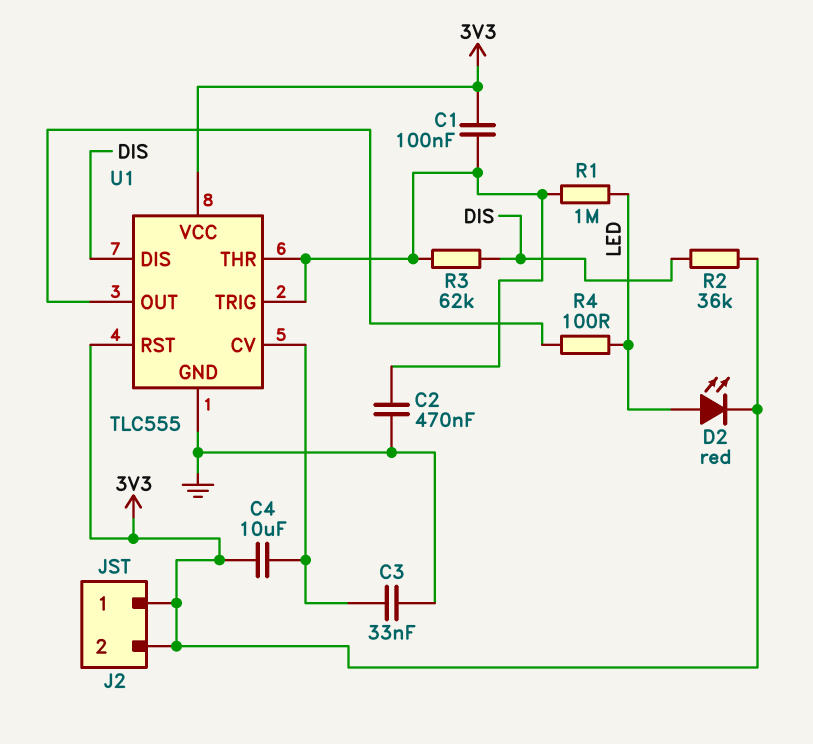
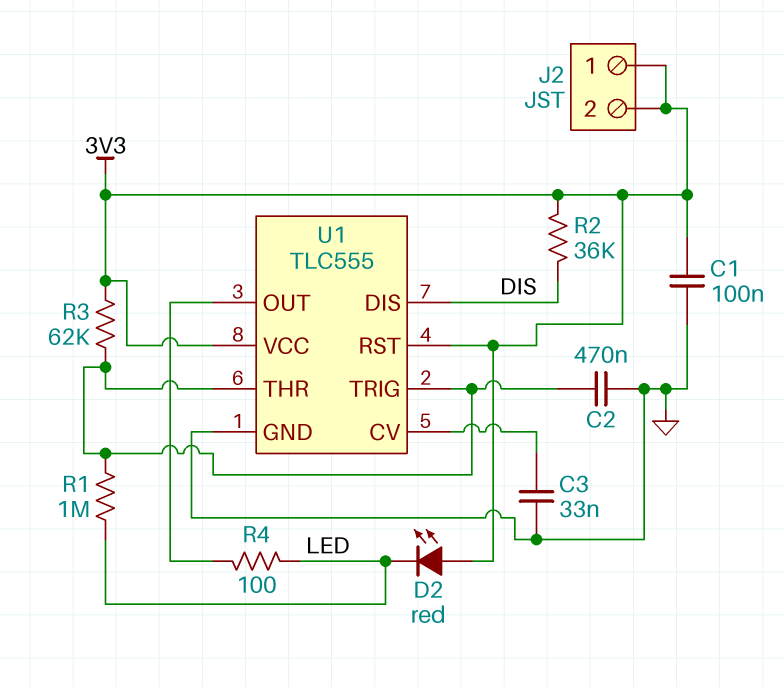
C1: 100nF (3V3, U1/THR) -> 100nF (3V3, GND)
C4: 10uF (3V3, U1/CV) -> none
D2: LED red (A LED, K 3V3) -> LED red (A 3V3, K LED)
R3: 62k (DIS, U1/THR) -> 62k (3V3, U1/THR)

